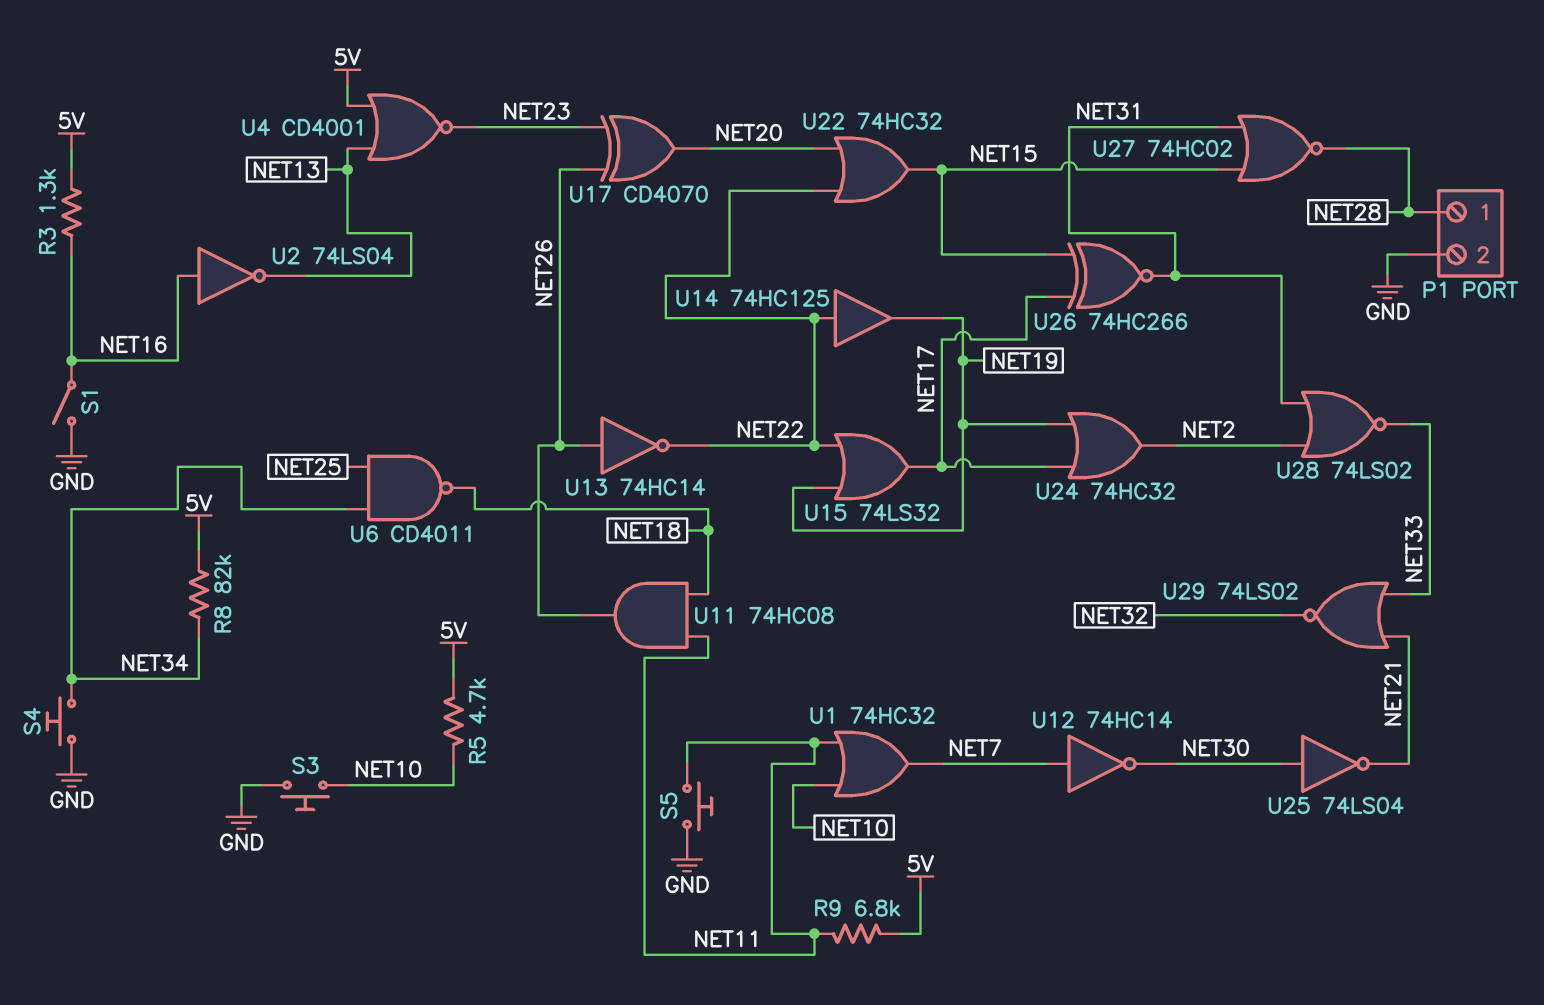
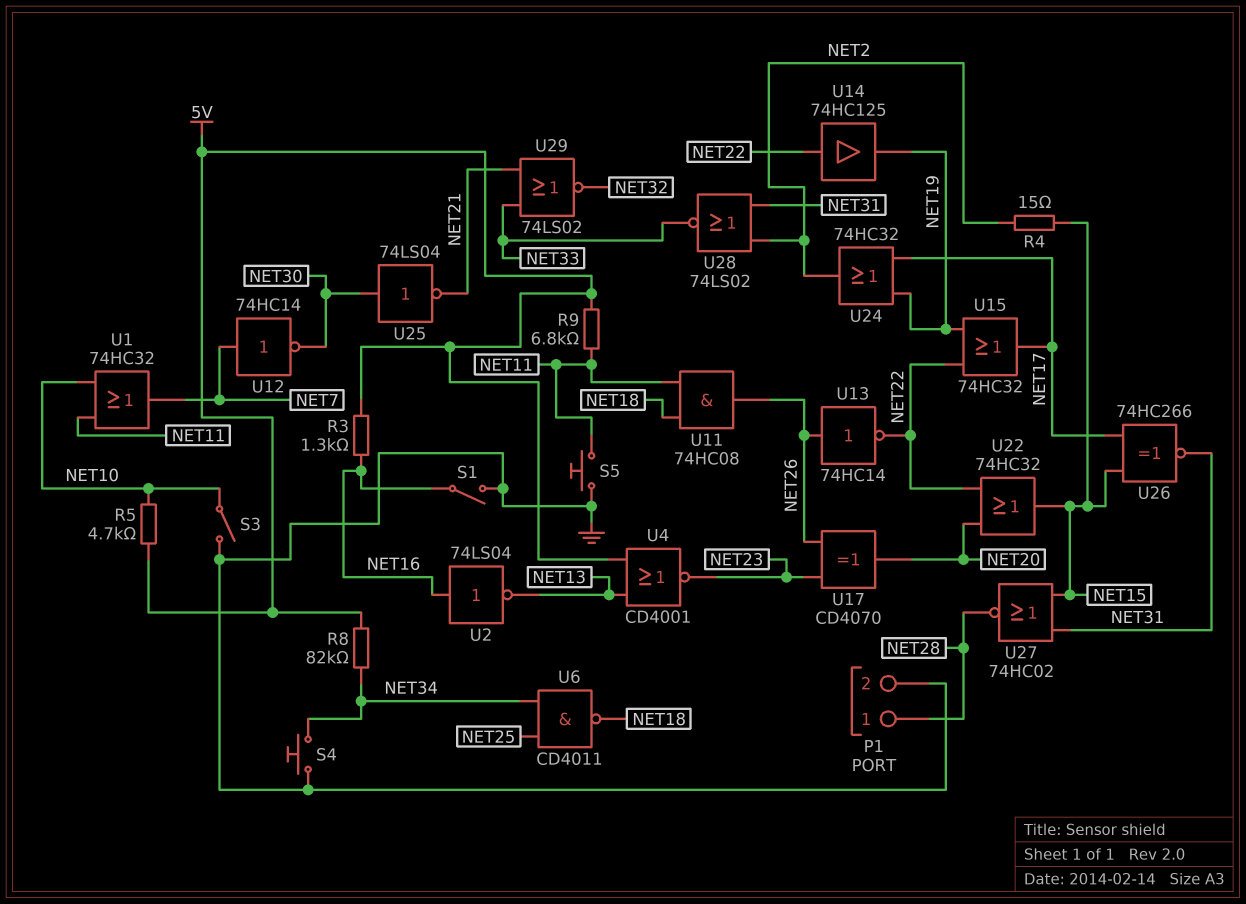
R4: none -> 15 (NET2, NET15)
S3: button (GND, NET10) -> switch (GND, NET10)
U15: OR 74LS32 (in NET19, in NET22, out NET17) -> OR 74HC32 (in NET19, in NET22, out NET17)

